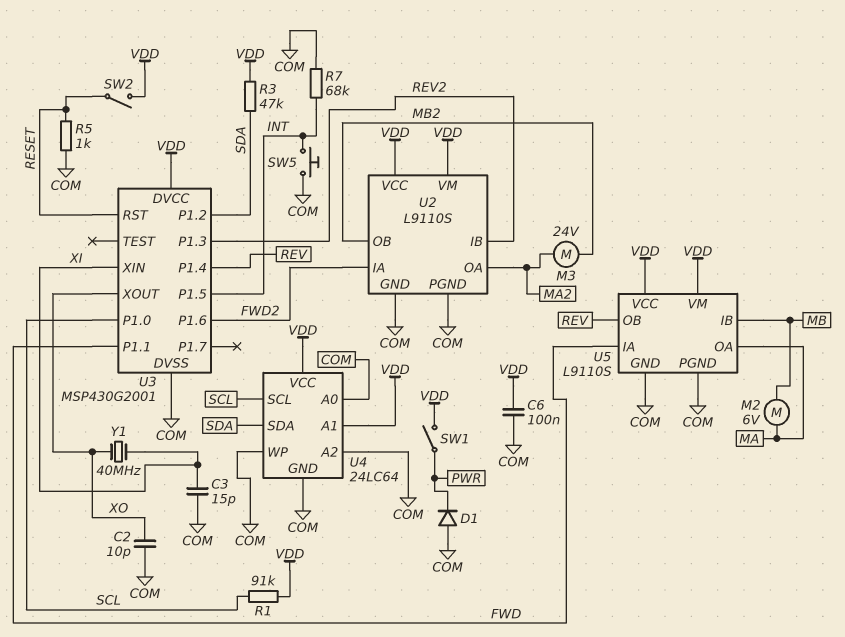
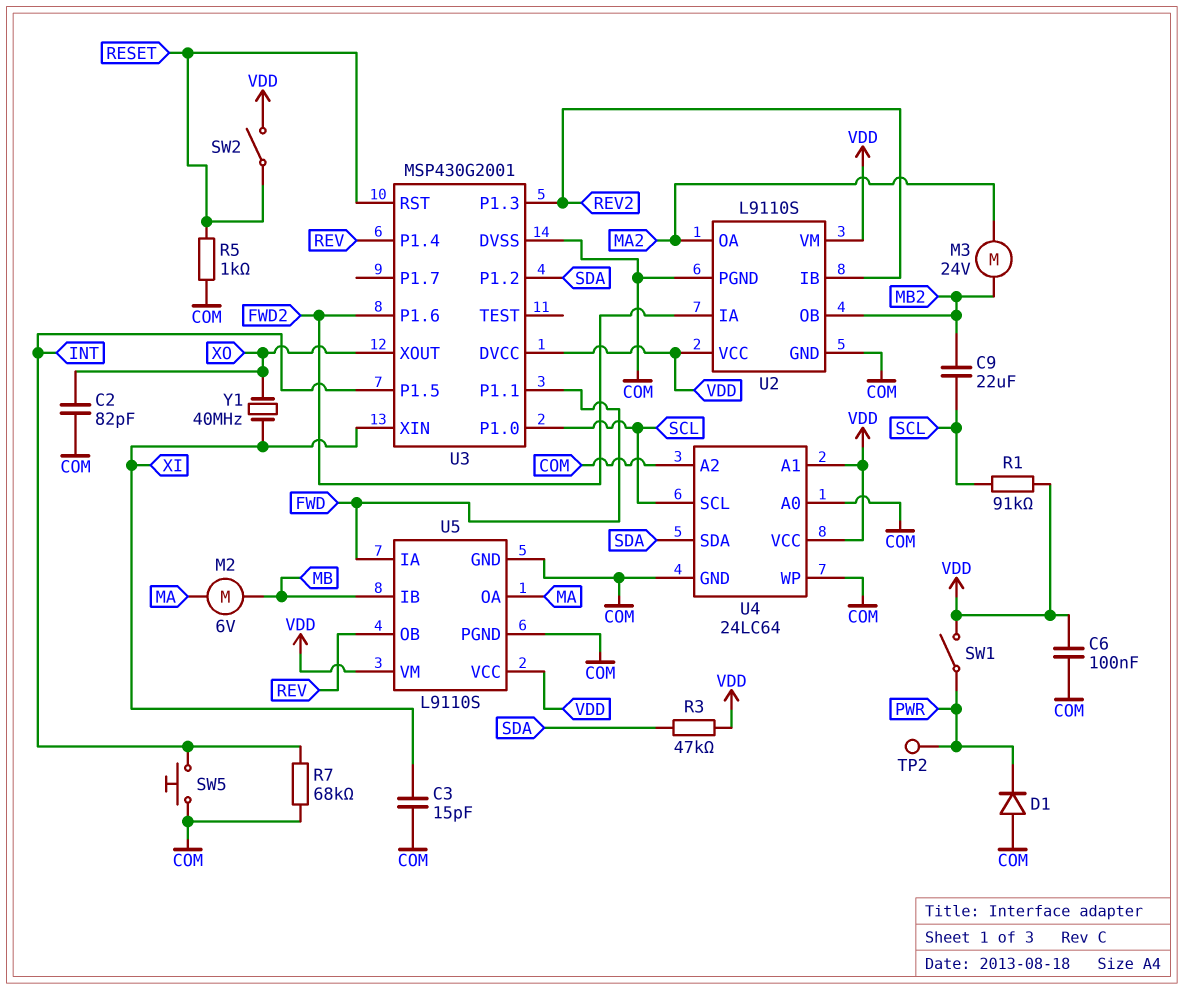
C2: 10pF (COM, XO) -> 82pF (COM, XO)
C9: none -> 22uF (MB2, SCL)
TP2: none -> test point (PWR)

